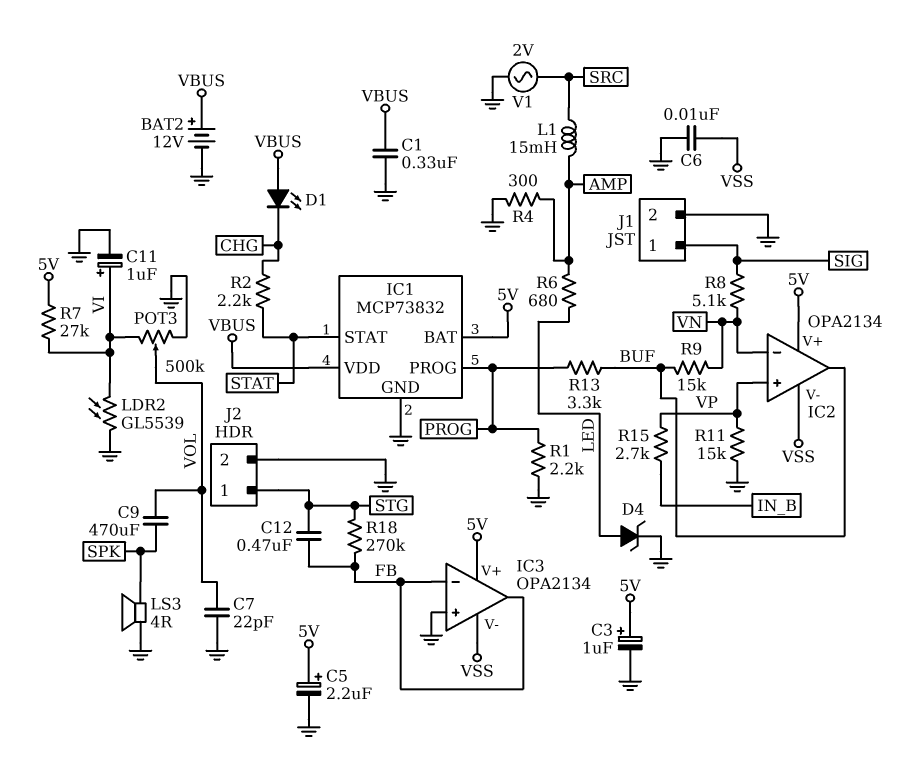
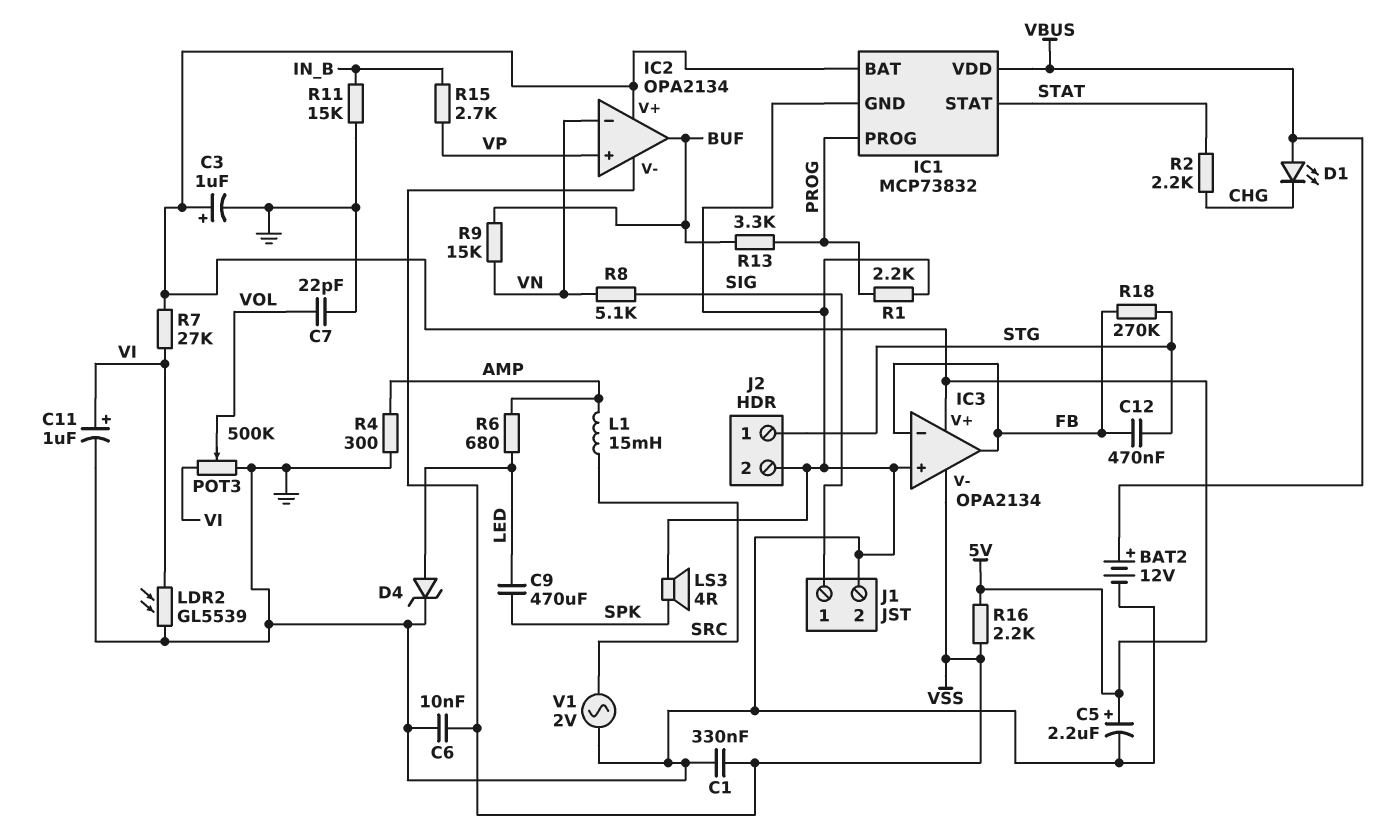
C1: 330nF (GND, VBUS) -> 330nF (GND, VSS)
C9: 470uF (SPK, VOL) -> 470uF (LED, SPK)
R11: 15k (GND, VP) -> 15k (GND, IN_B)
R16: none -> 2.2k (5V, VSS)

